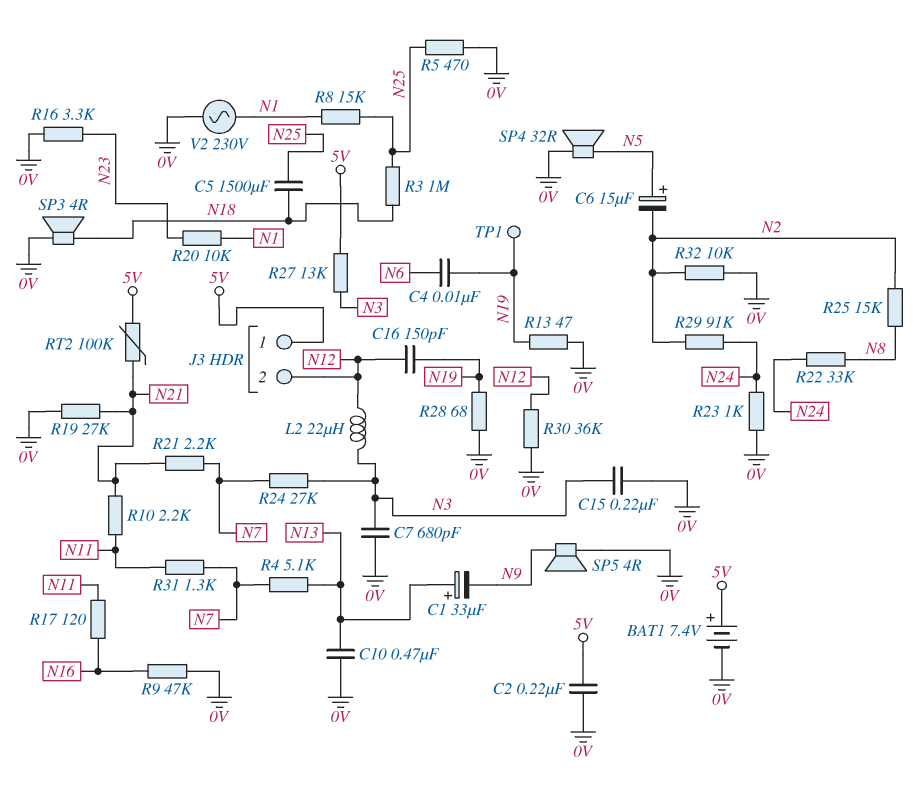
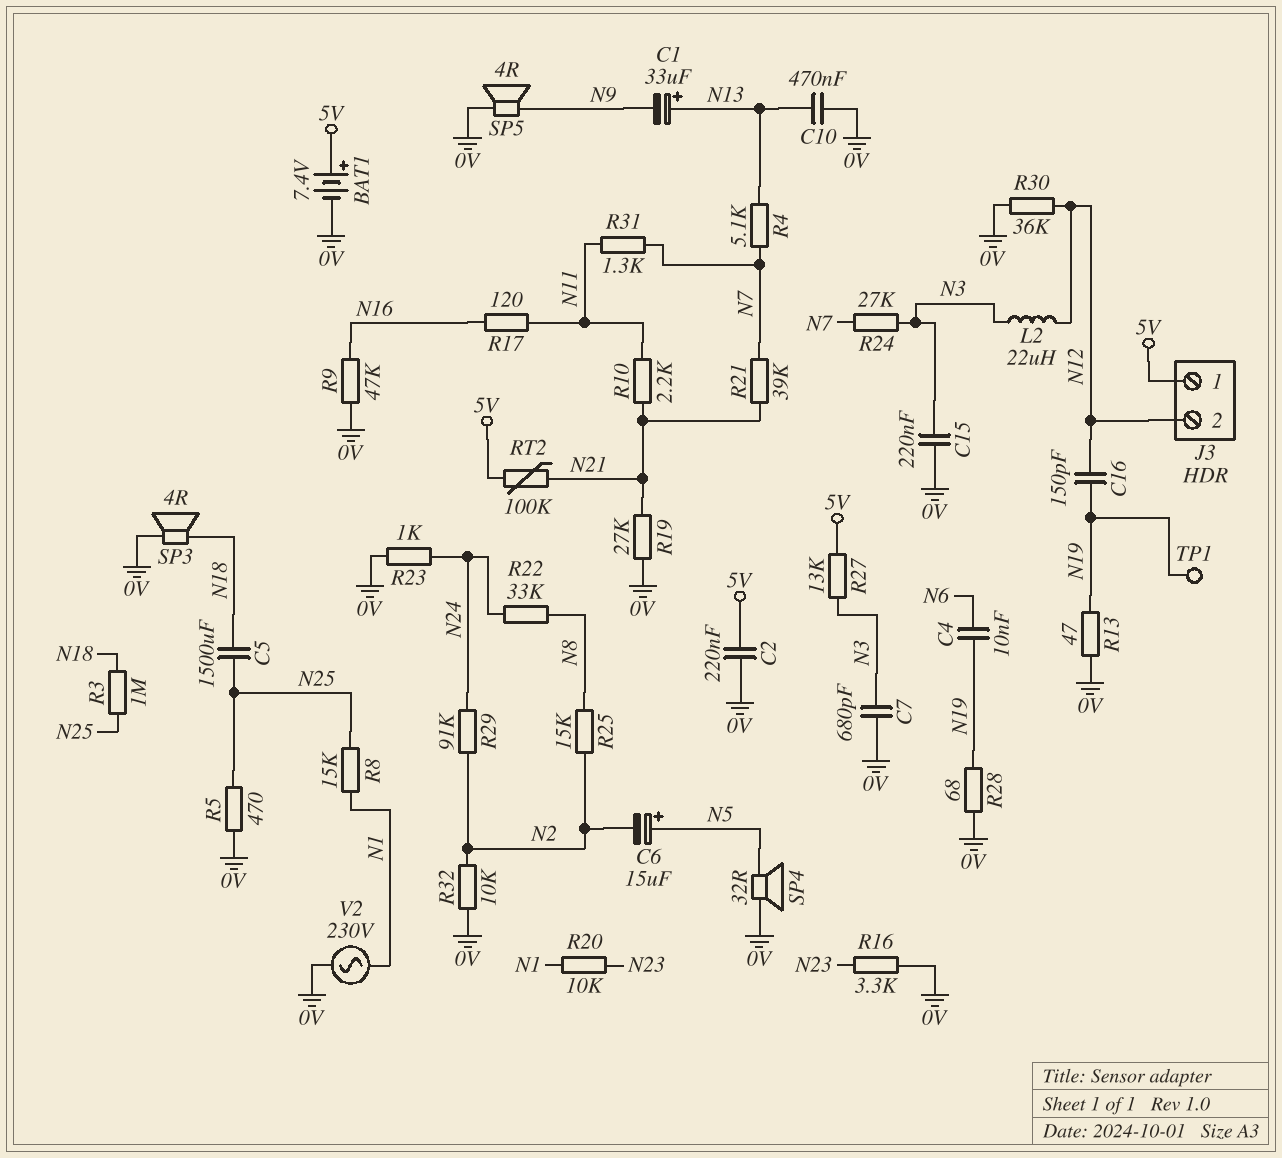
R21: 2.2k (N7, N21) -> 39k (N7, N21)

